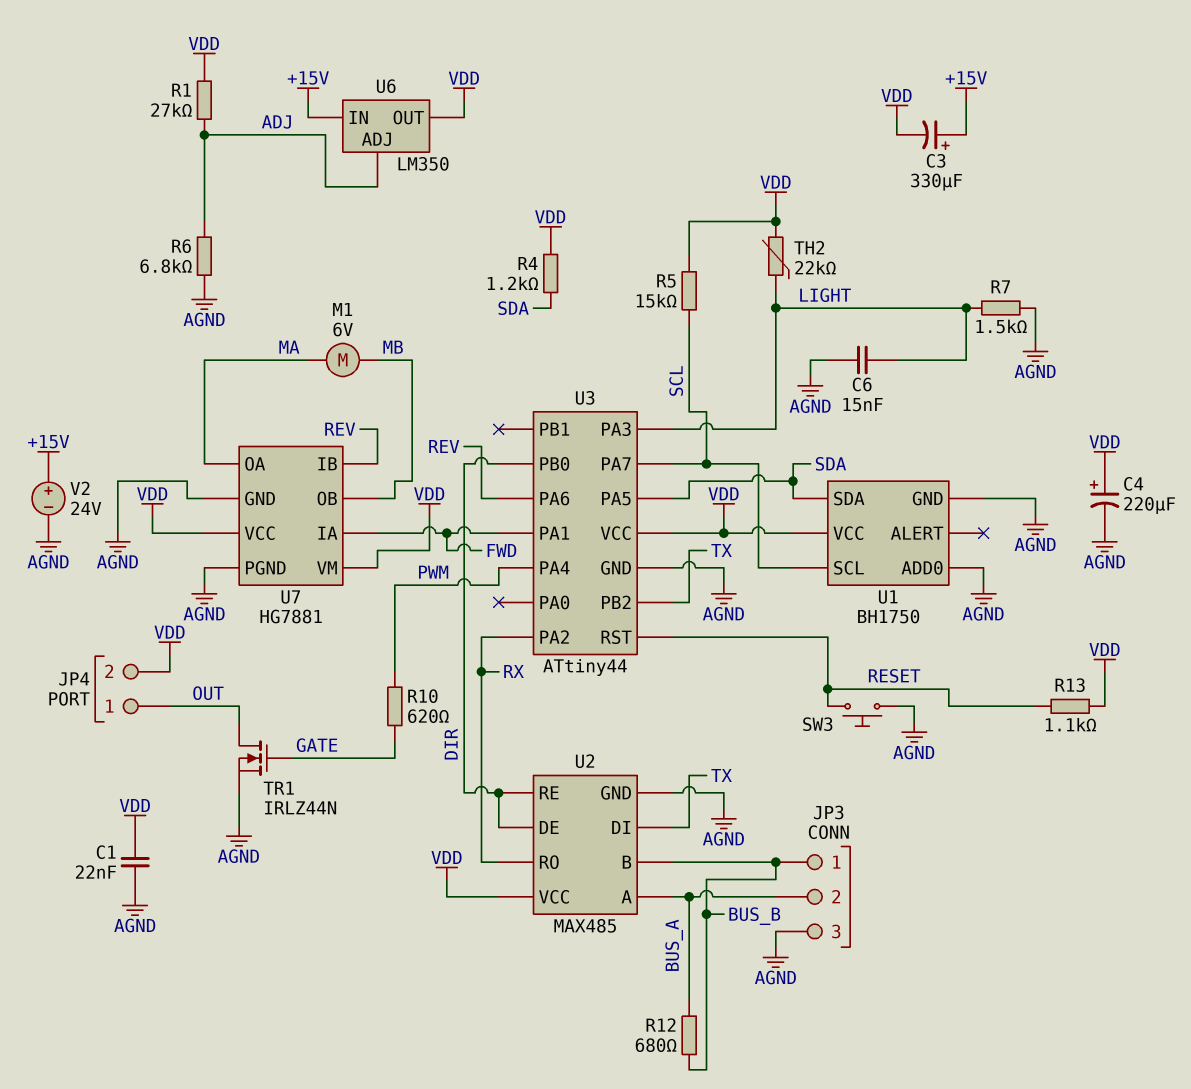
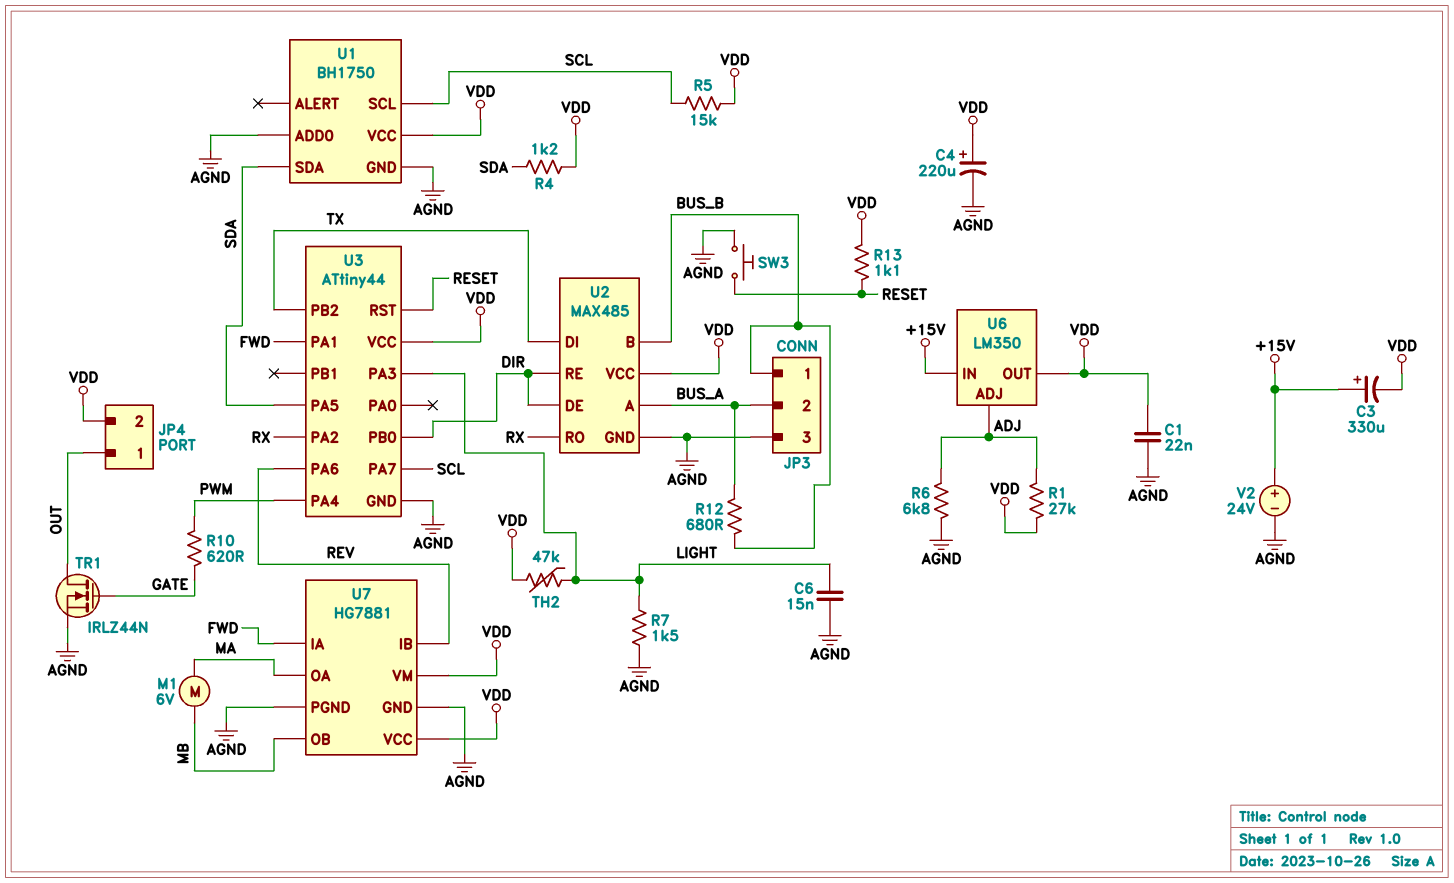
TH2: 22k (LIGHT, VDD) -> 47k (LIGHT, VDD)

